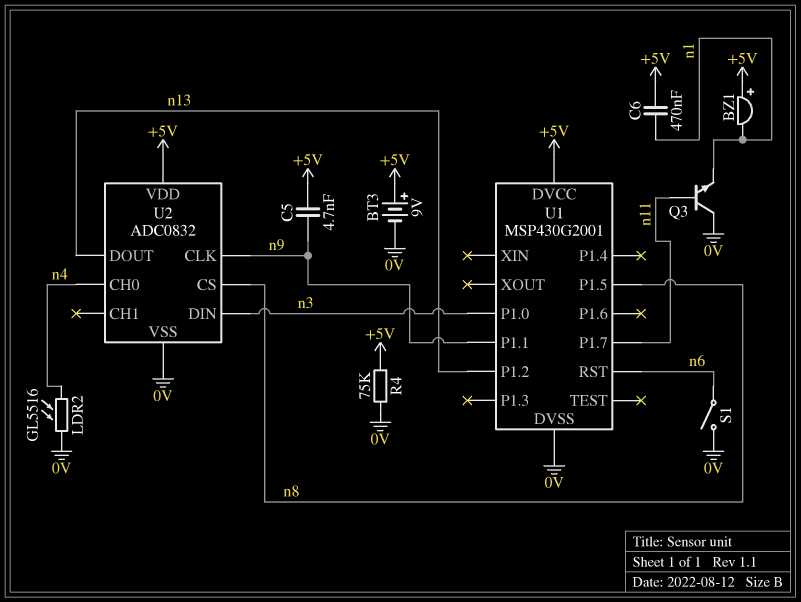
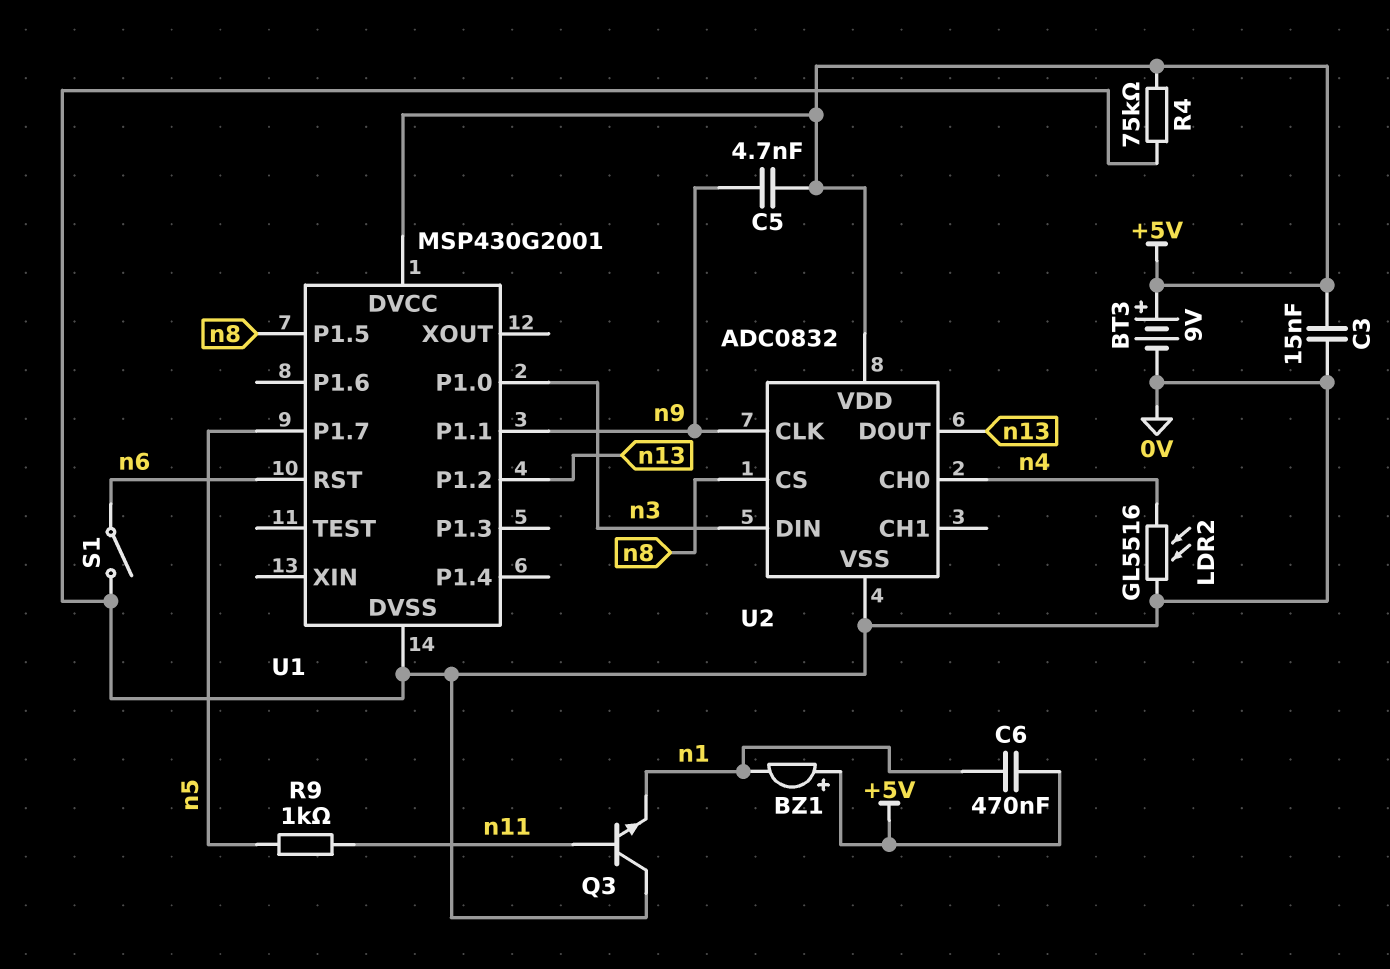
C3: none -> 15nF (+5V, 0V)
R9: none -> 1k (n5, n11)
U1 pin P1.7: n11 -> n5

